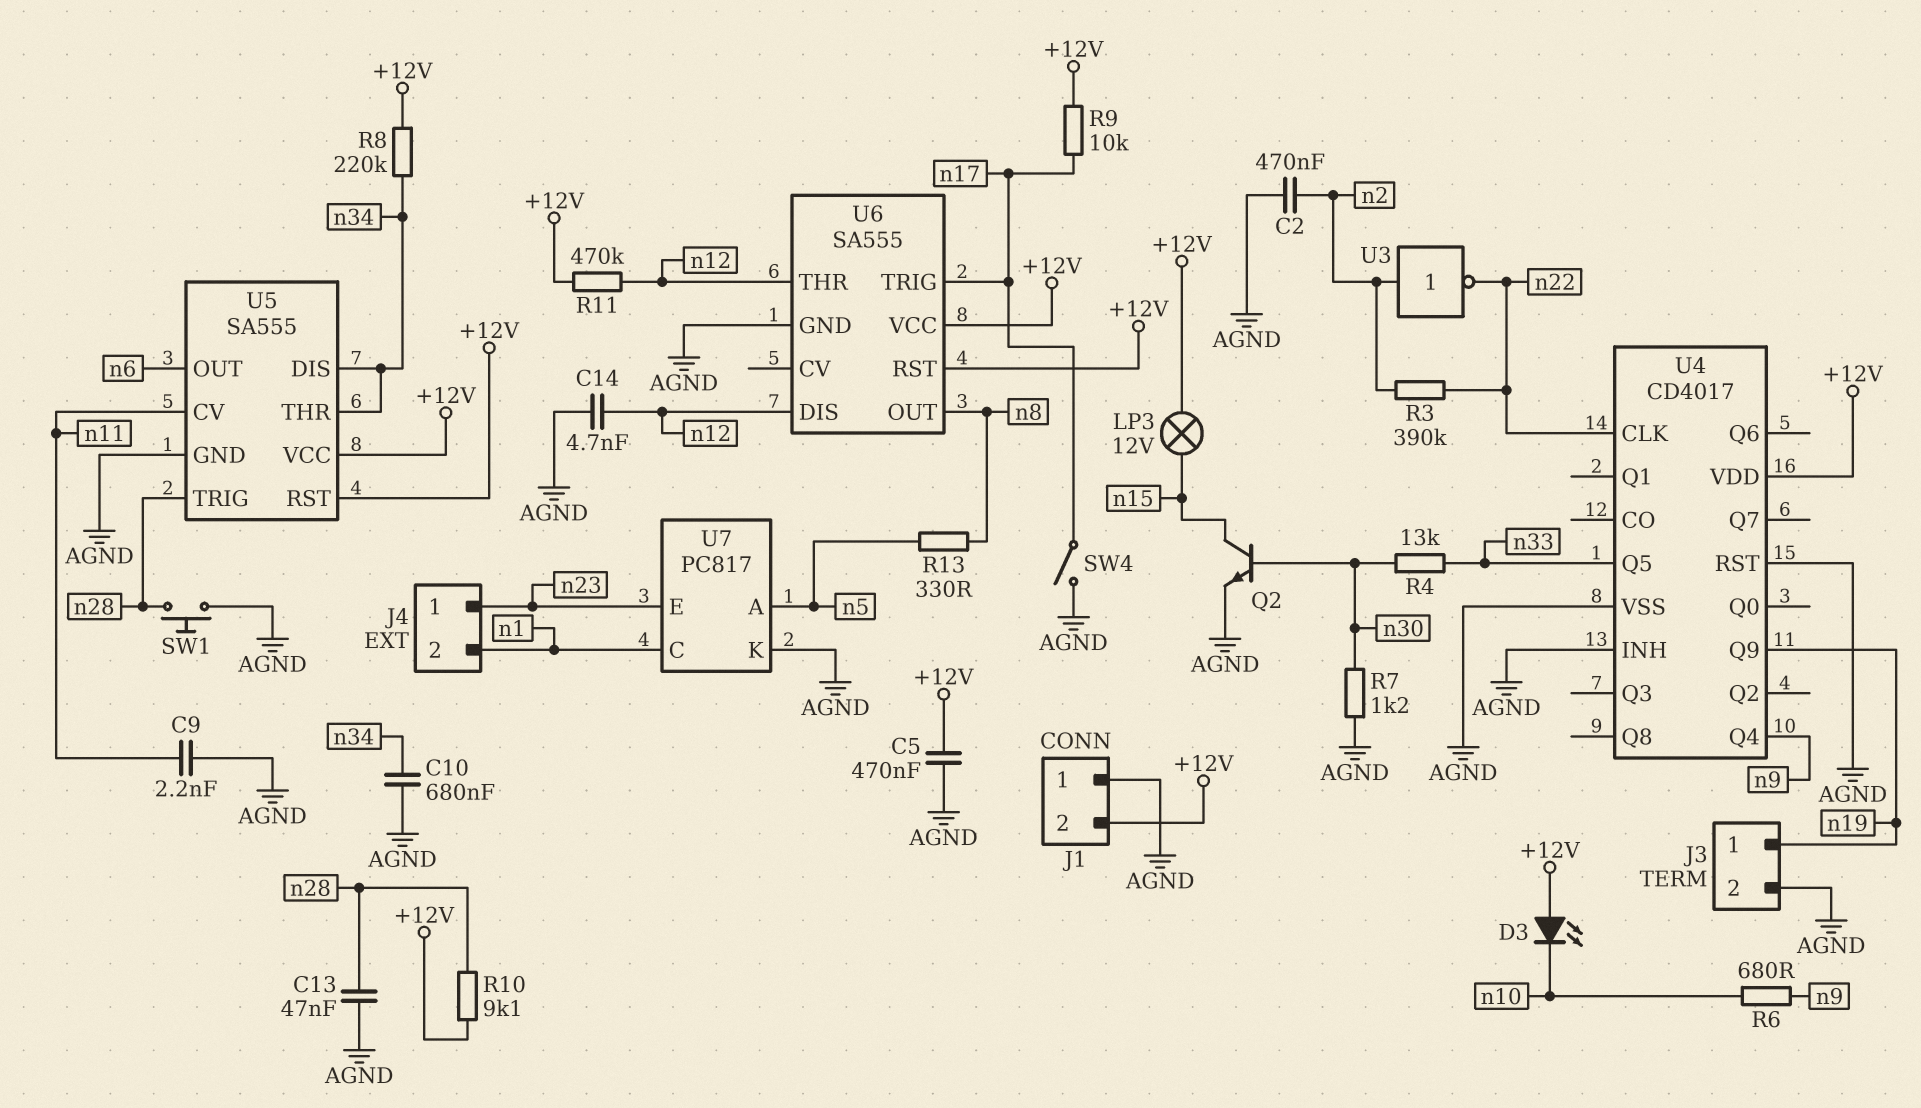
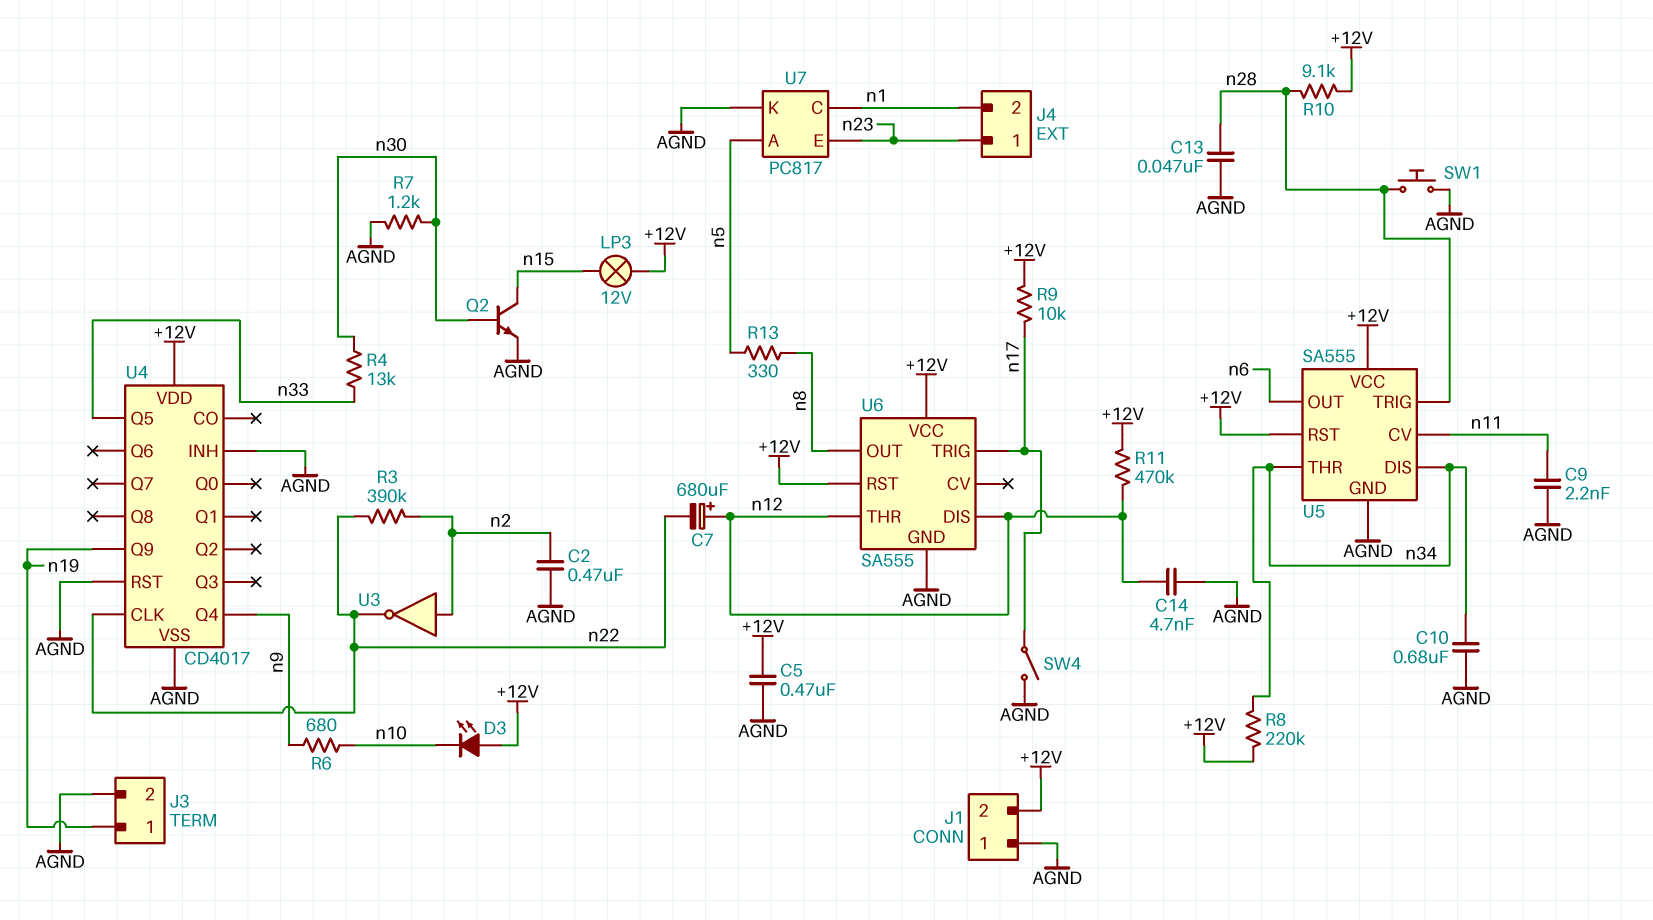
C7: none -> 680uF (plus n12, minus n22)

